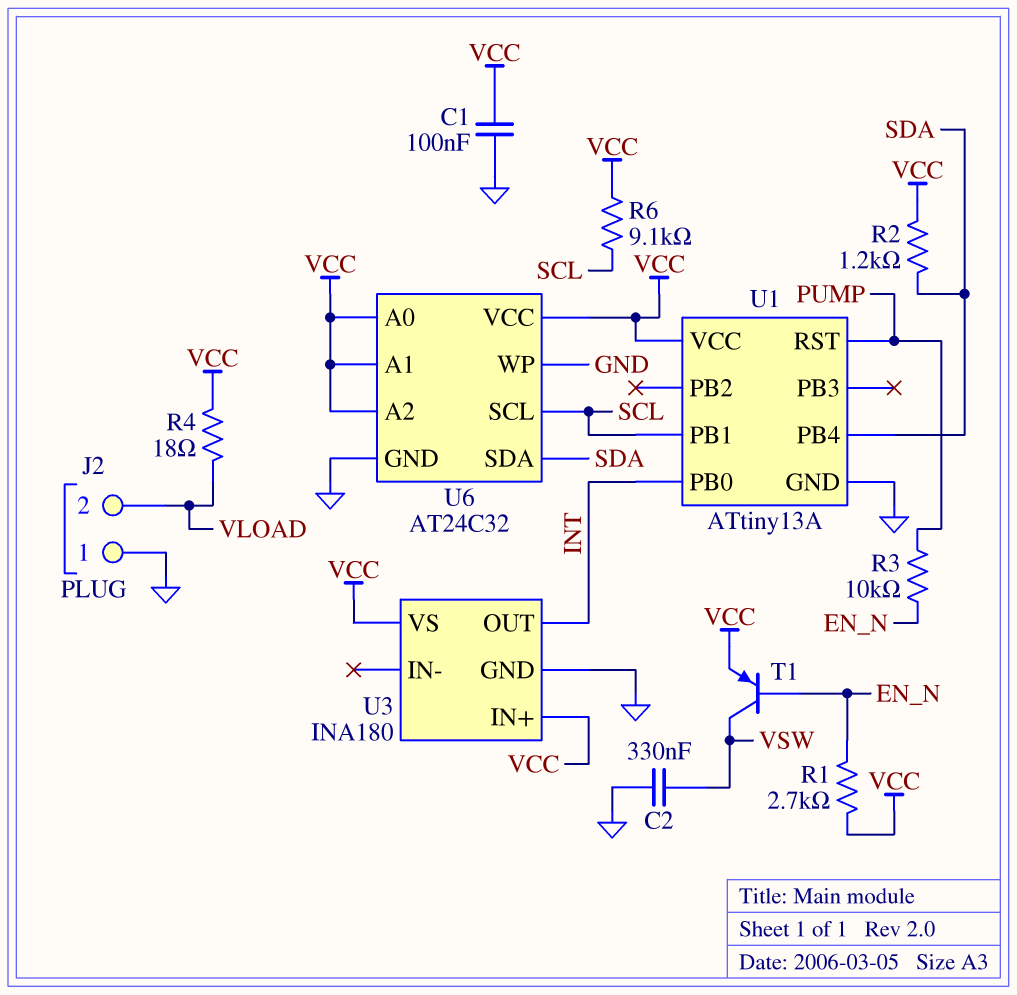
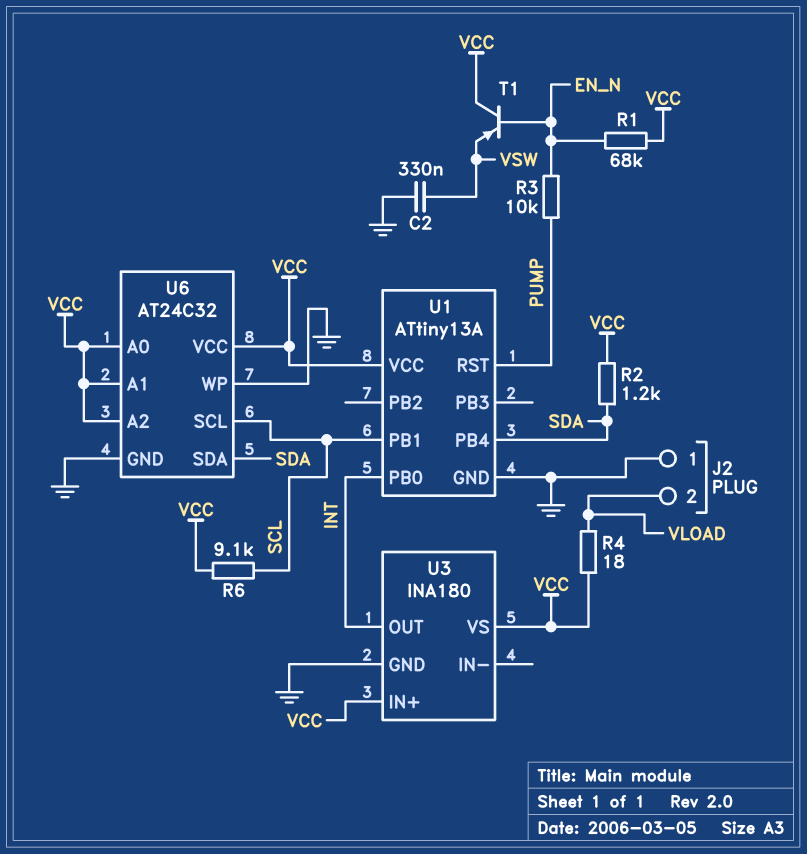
C1: 100nF (GND, VCC) -> none
R1: 2.7k (EN_N, VCC) -> 68k (EN_N, VCC)
T1: PNP (B EN_N, C VSW, E VCC) -> PNP (B EN_N, C VCC, E VSW)

